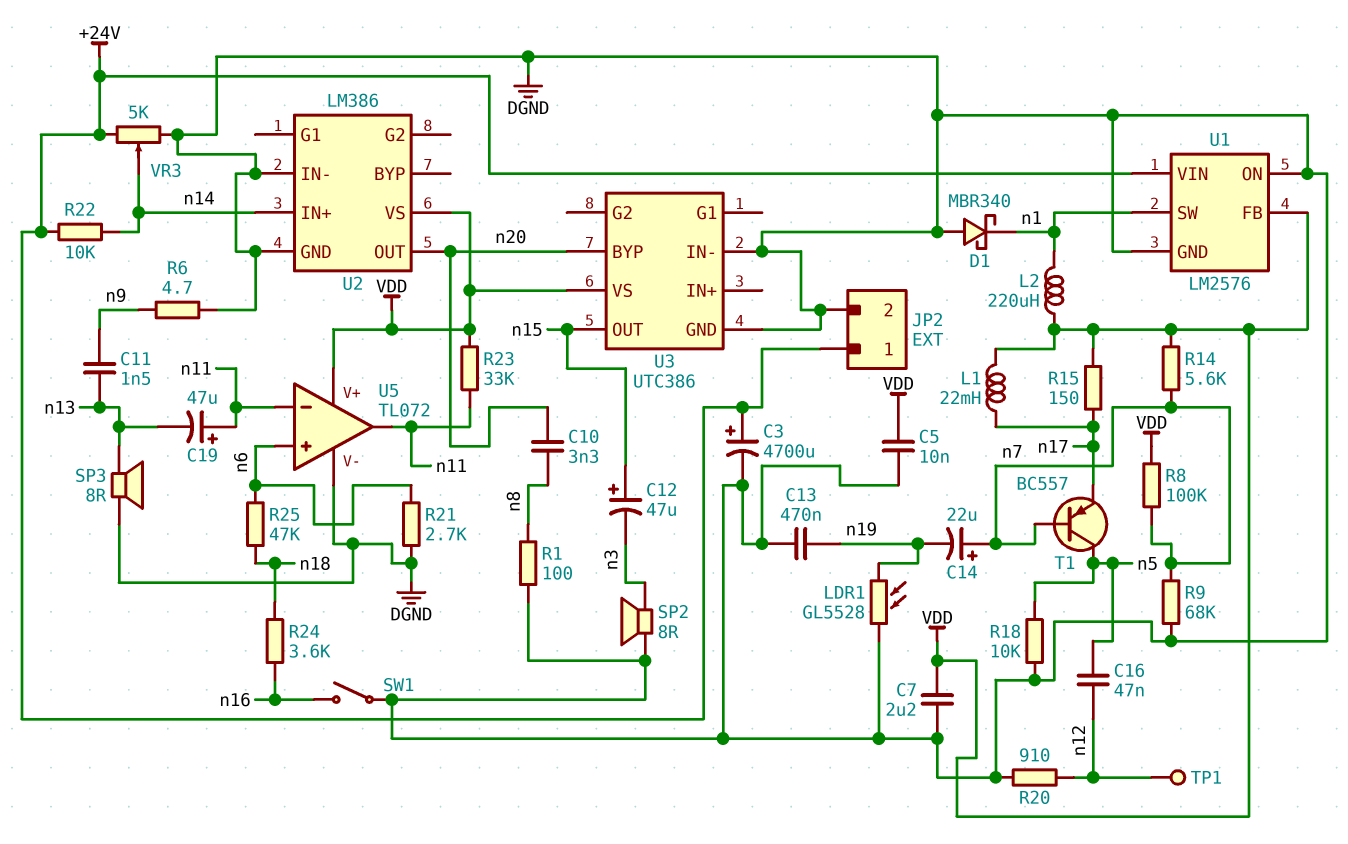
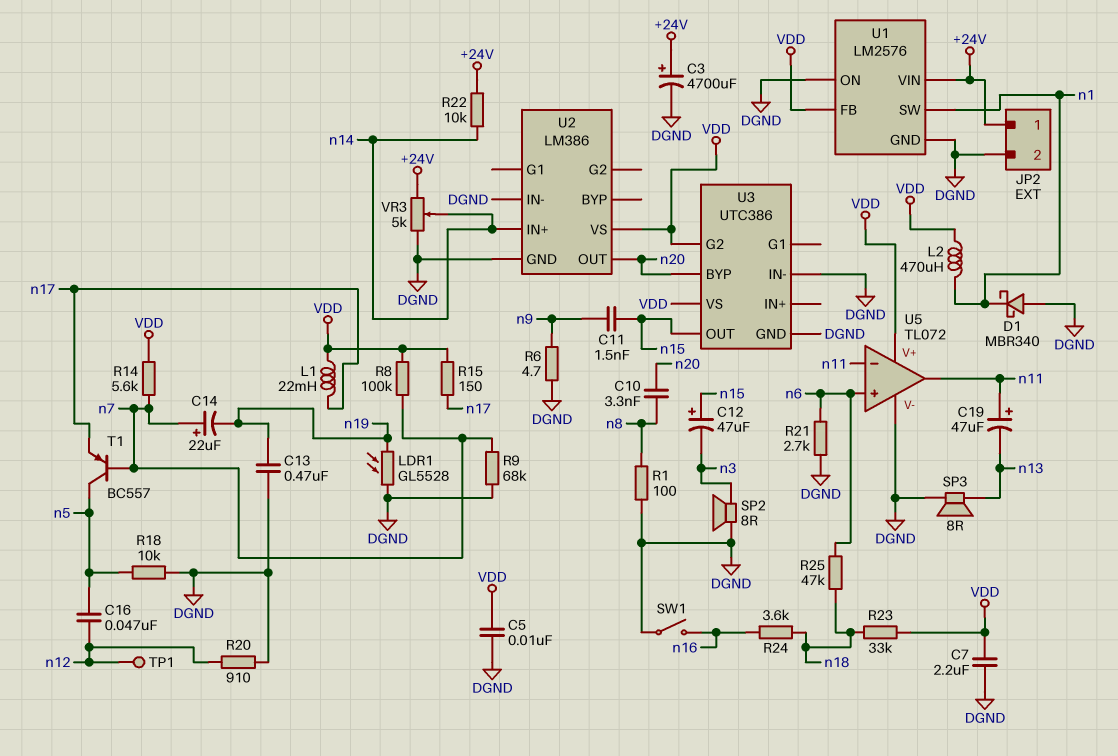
C11: 1.5nF (n9, n13) -> 1.5nF (n9, n15)
L2: 220uH (VDD, n1) -> 470uH (VDD, n1)
R23: 33k (VDD, n11) -> 33k (VDD, n18)
U3 pin G2: none -> VDD

